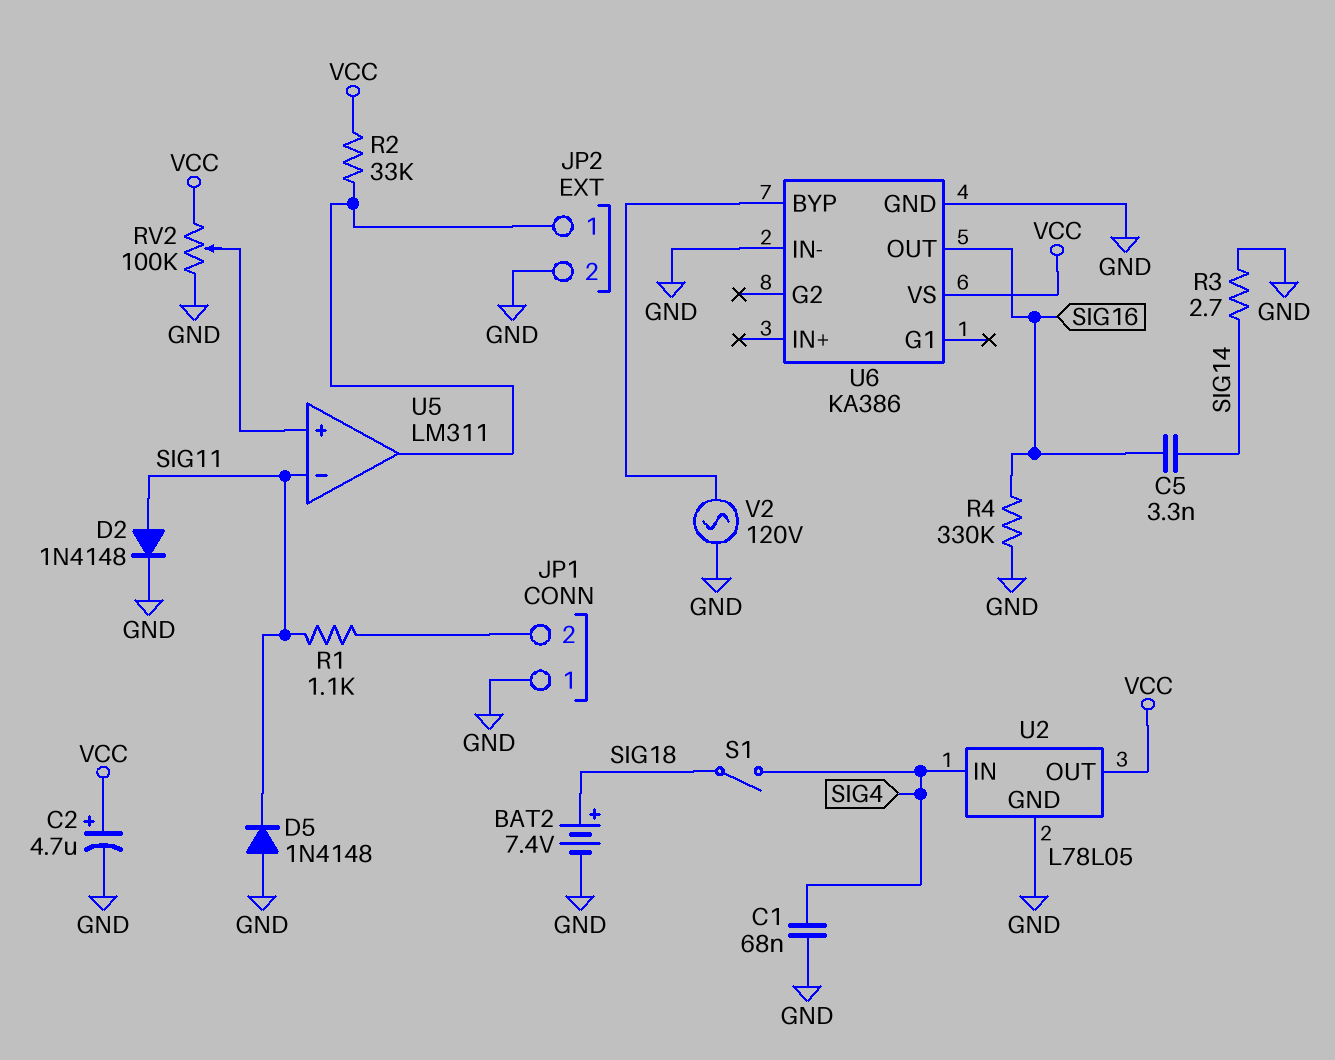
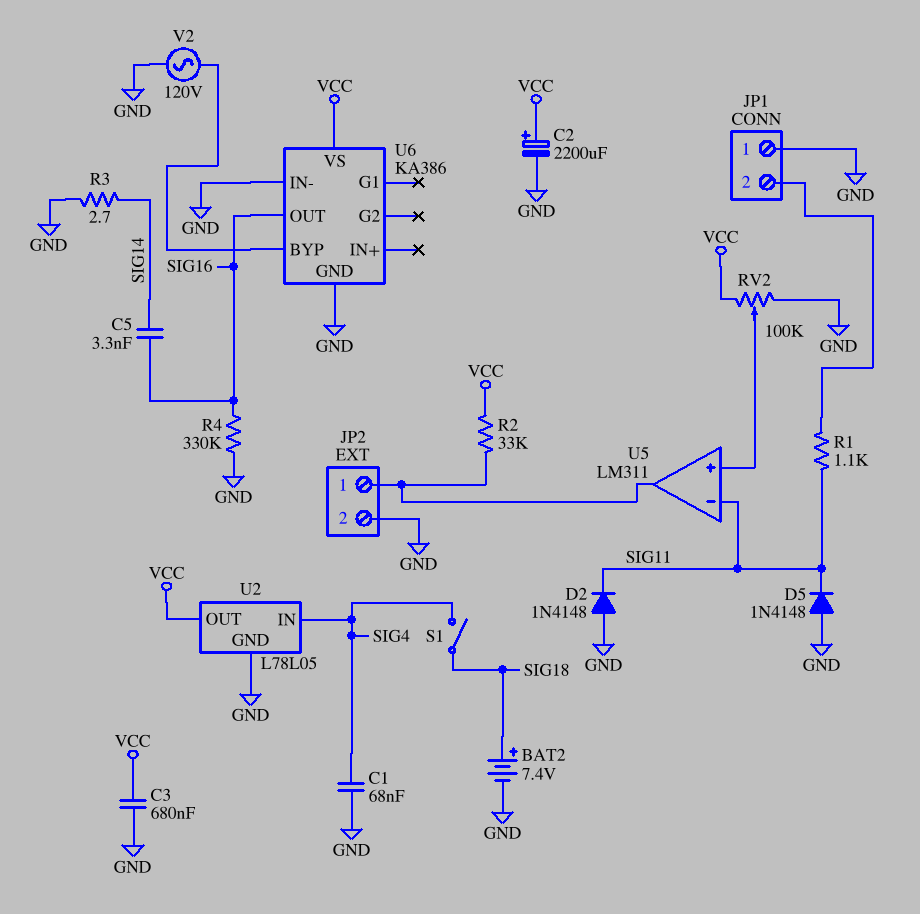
C2: 4.7uF (plus VCC, minus GND) -> 2200uF (plus VCC, minus GND)
C3: none -> 680nF (GND, VCC)
D2: diode 1N4148 (A SIG11, K GND) -> diode 1N4148 (A GND, K SIG11)

